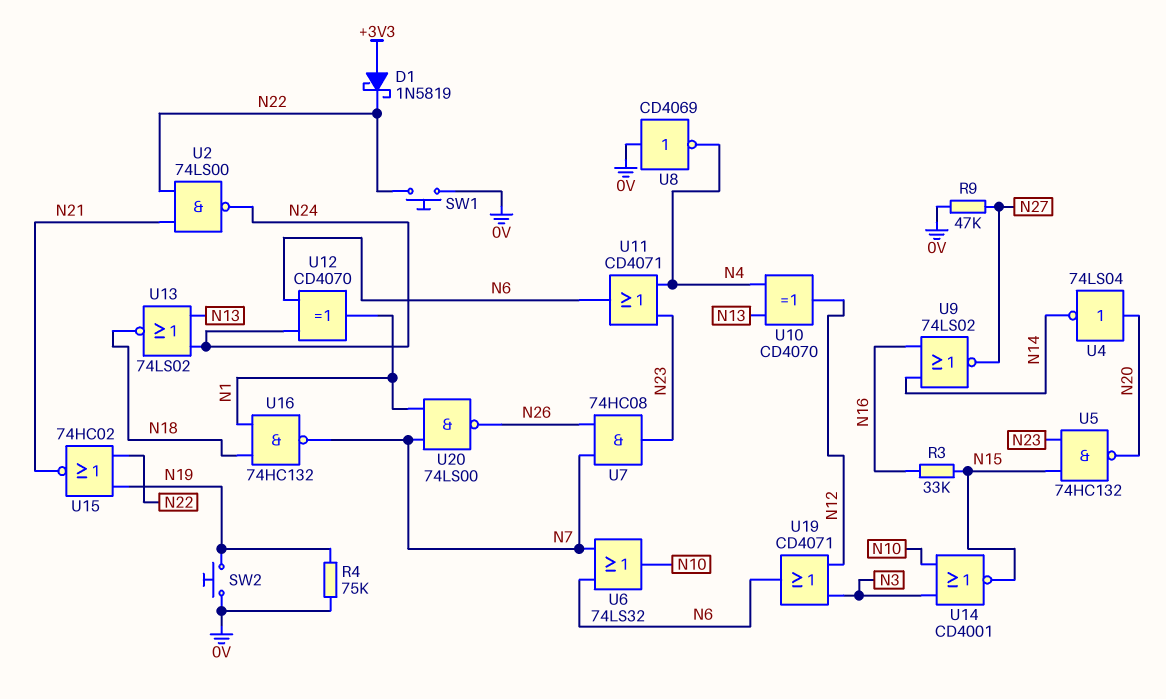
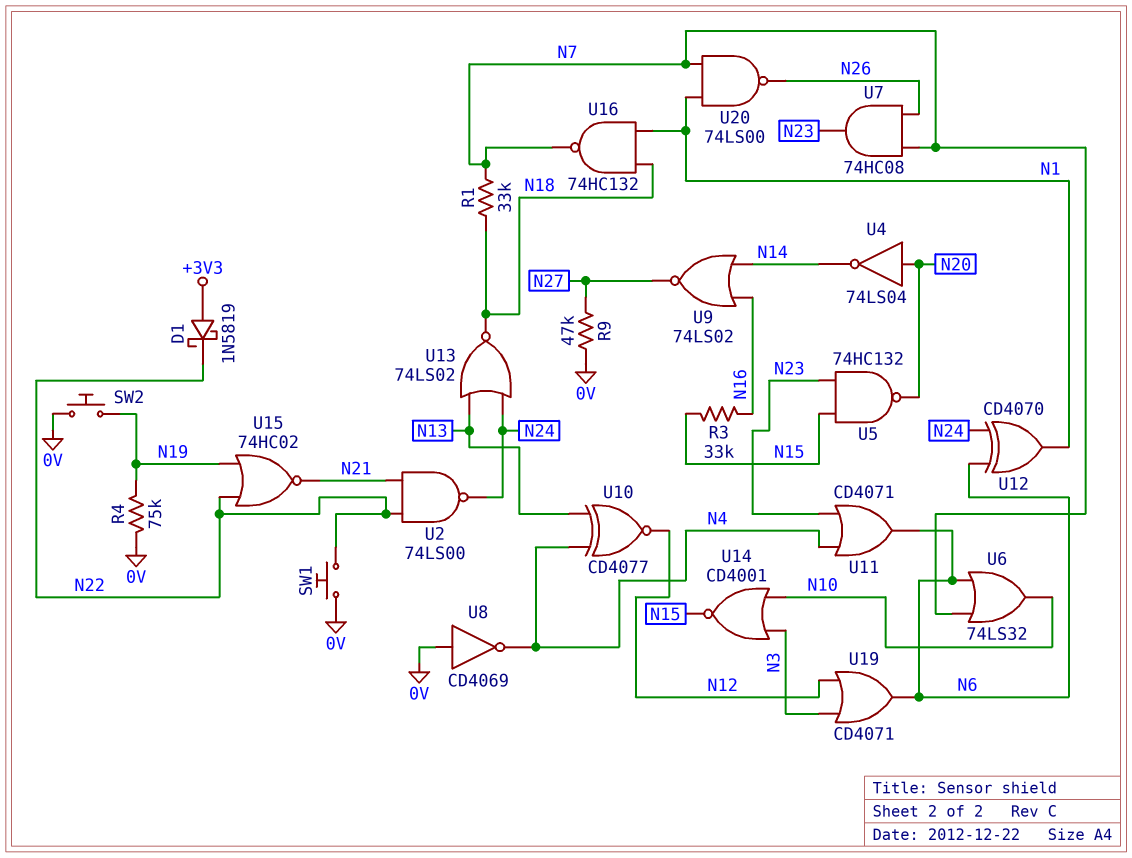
R1: none -> 33k (N7, N18)
U10: XOR CD4070 (in N4, in N13, out N12) -> XNOR CD4077 (in N4, in N13, out N12)

